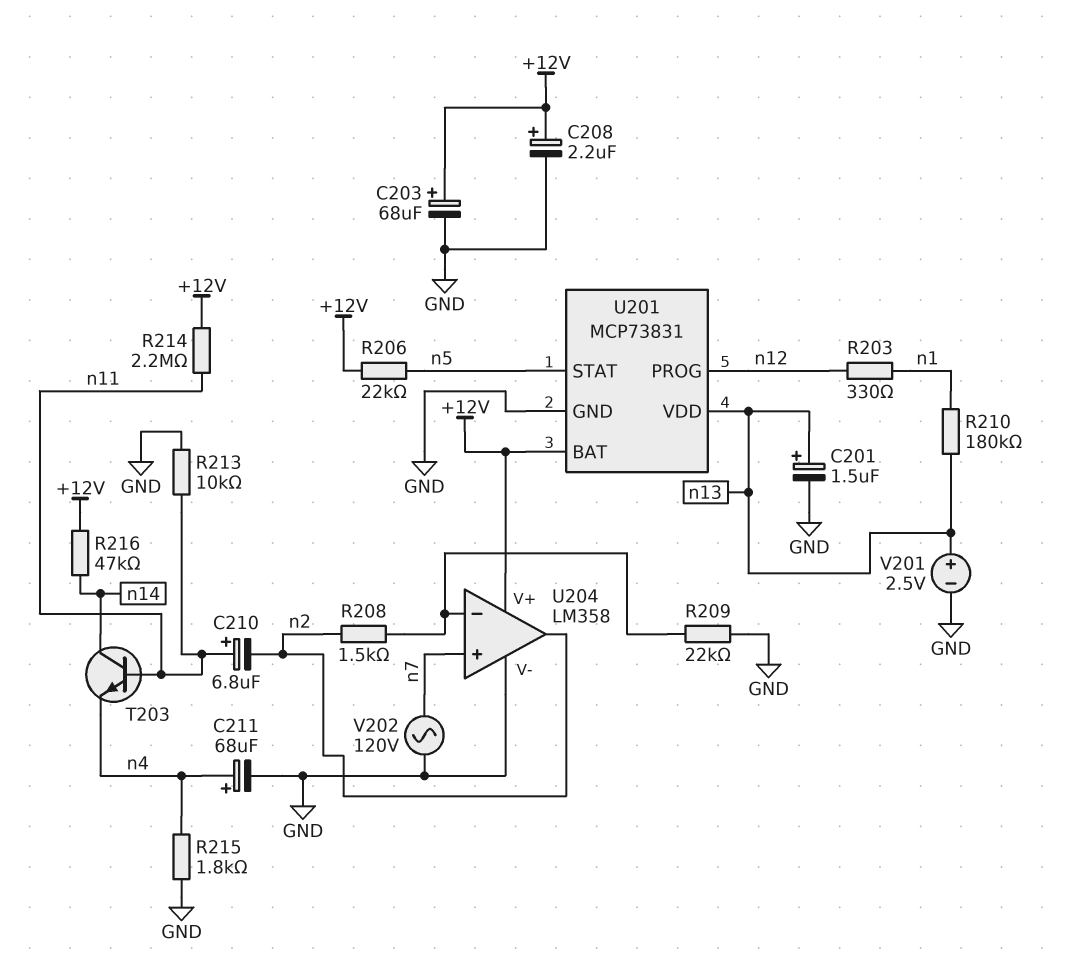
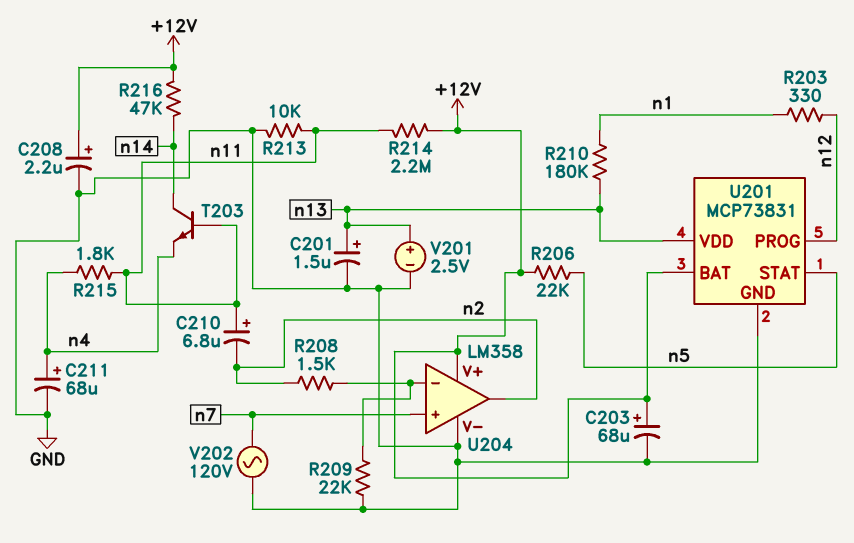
R215: 1.8k (GND, n4) -> 1.8k (n4, n11)

